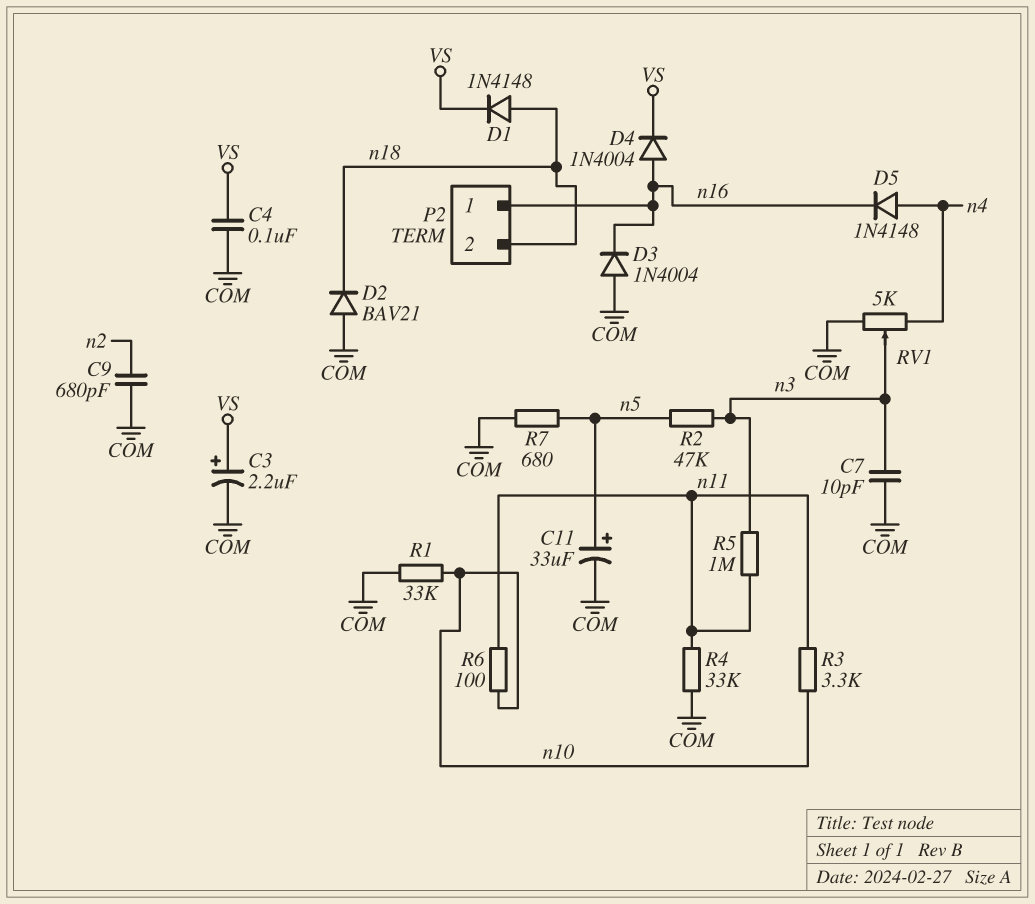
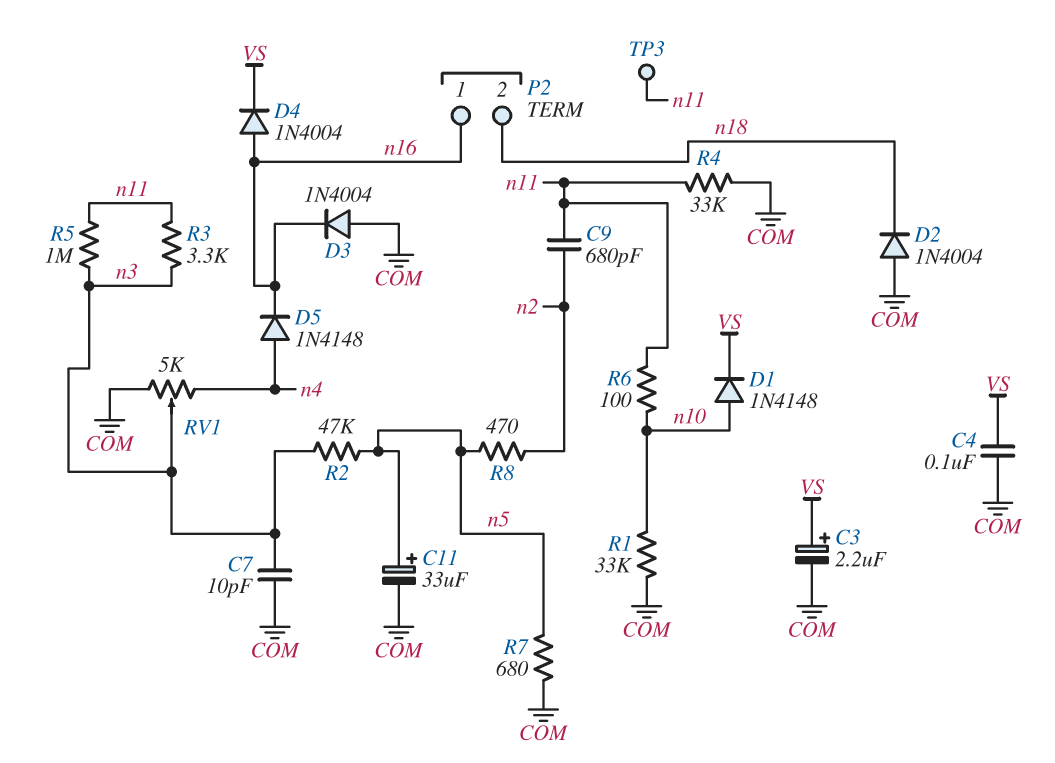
C9: 680pF (COM, n2) -> 680pF (n2, n11)
D1: diode 1N4148 (A n18, K VS) -> diode 1N4148 (A n10, K VS)
D2: diode BAV21 (A COM, K n18) -> diode 1N4004 (A COM, K n18)
R3: 3.3k (n10, n11) -> 3.3k (n3, n11)
R8: none -> 470 (n2, n5)
TP3: none -> test point (n11)

